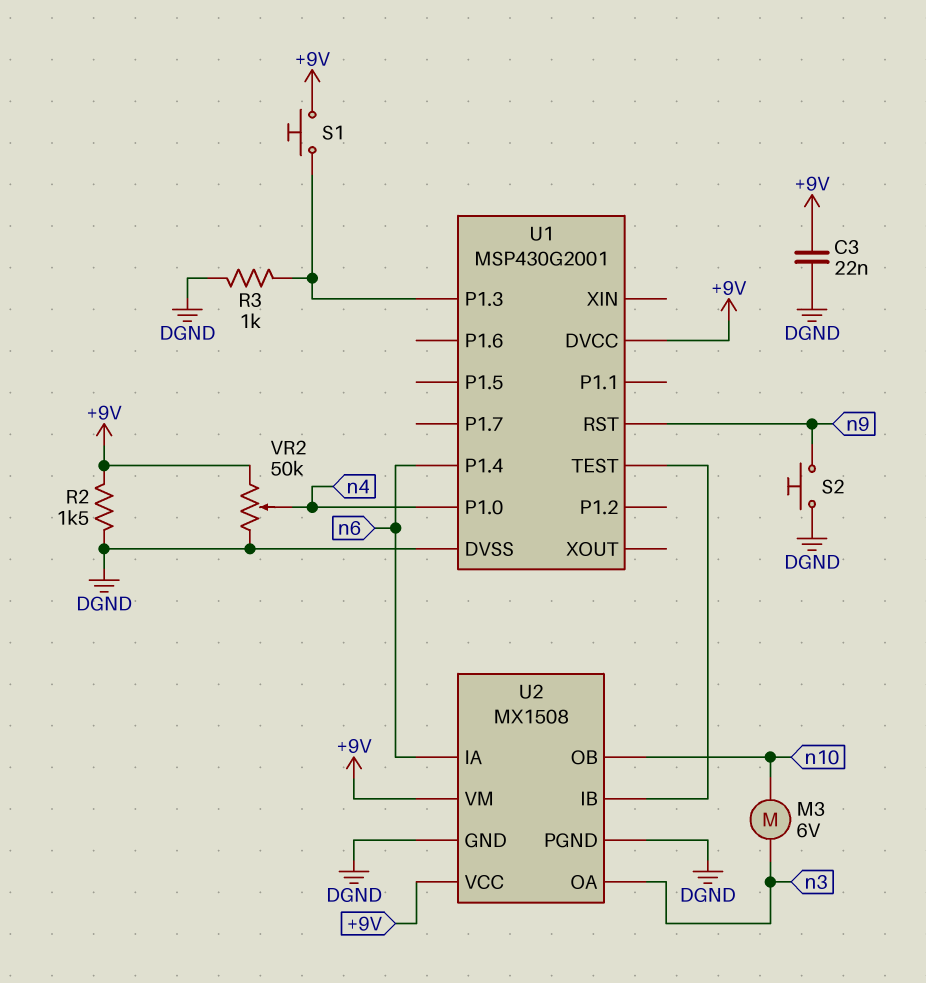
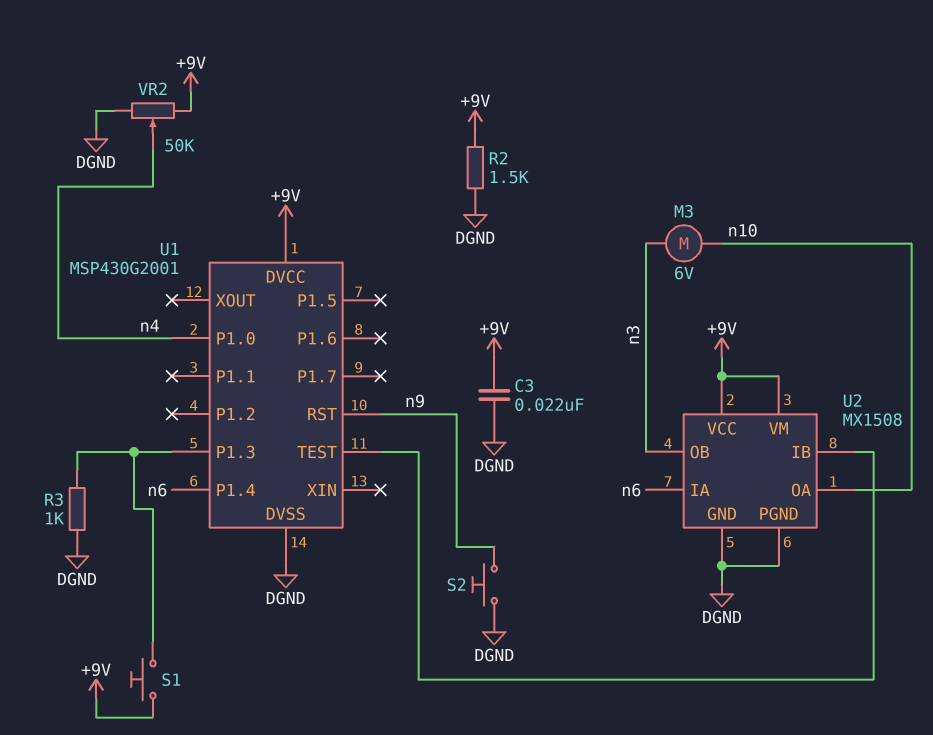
U2 pin OA: n3 -> n10
U2 pin OB: n10 -> n3

